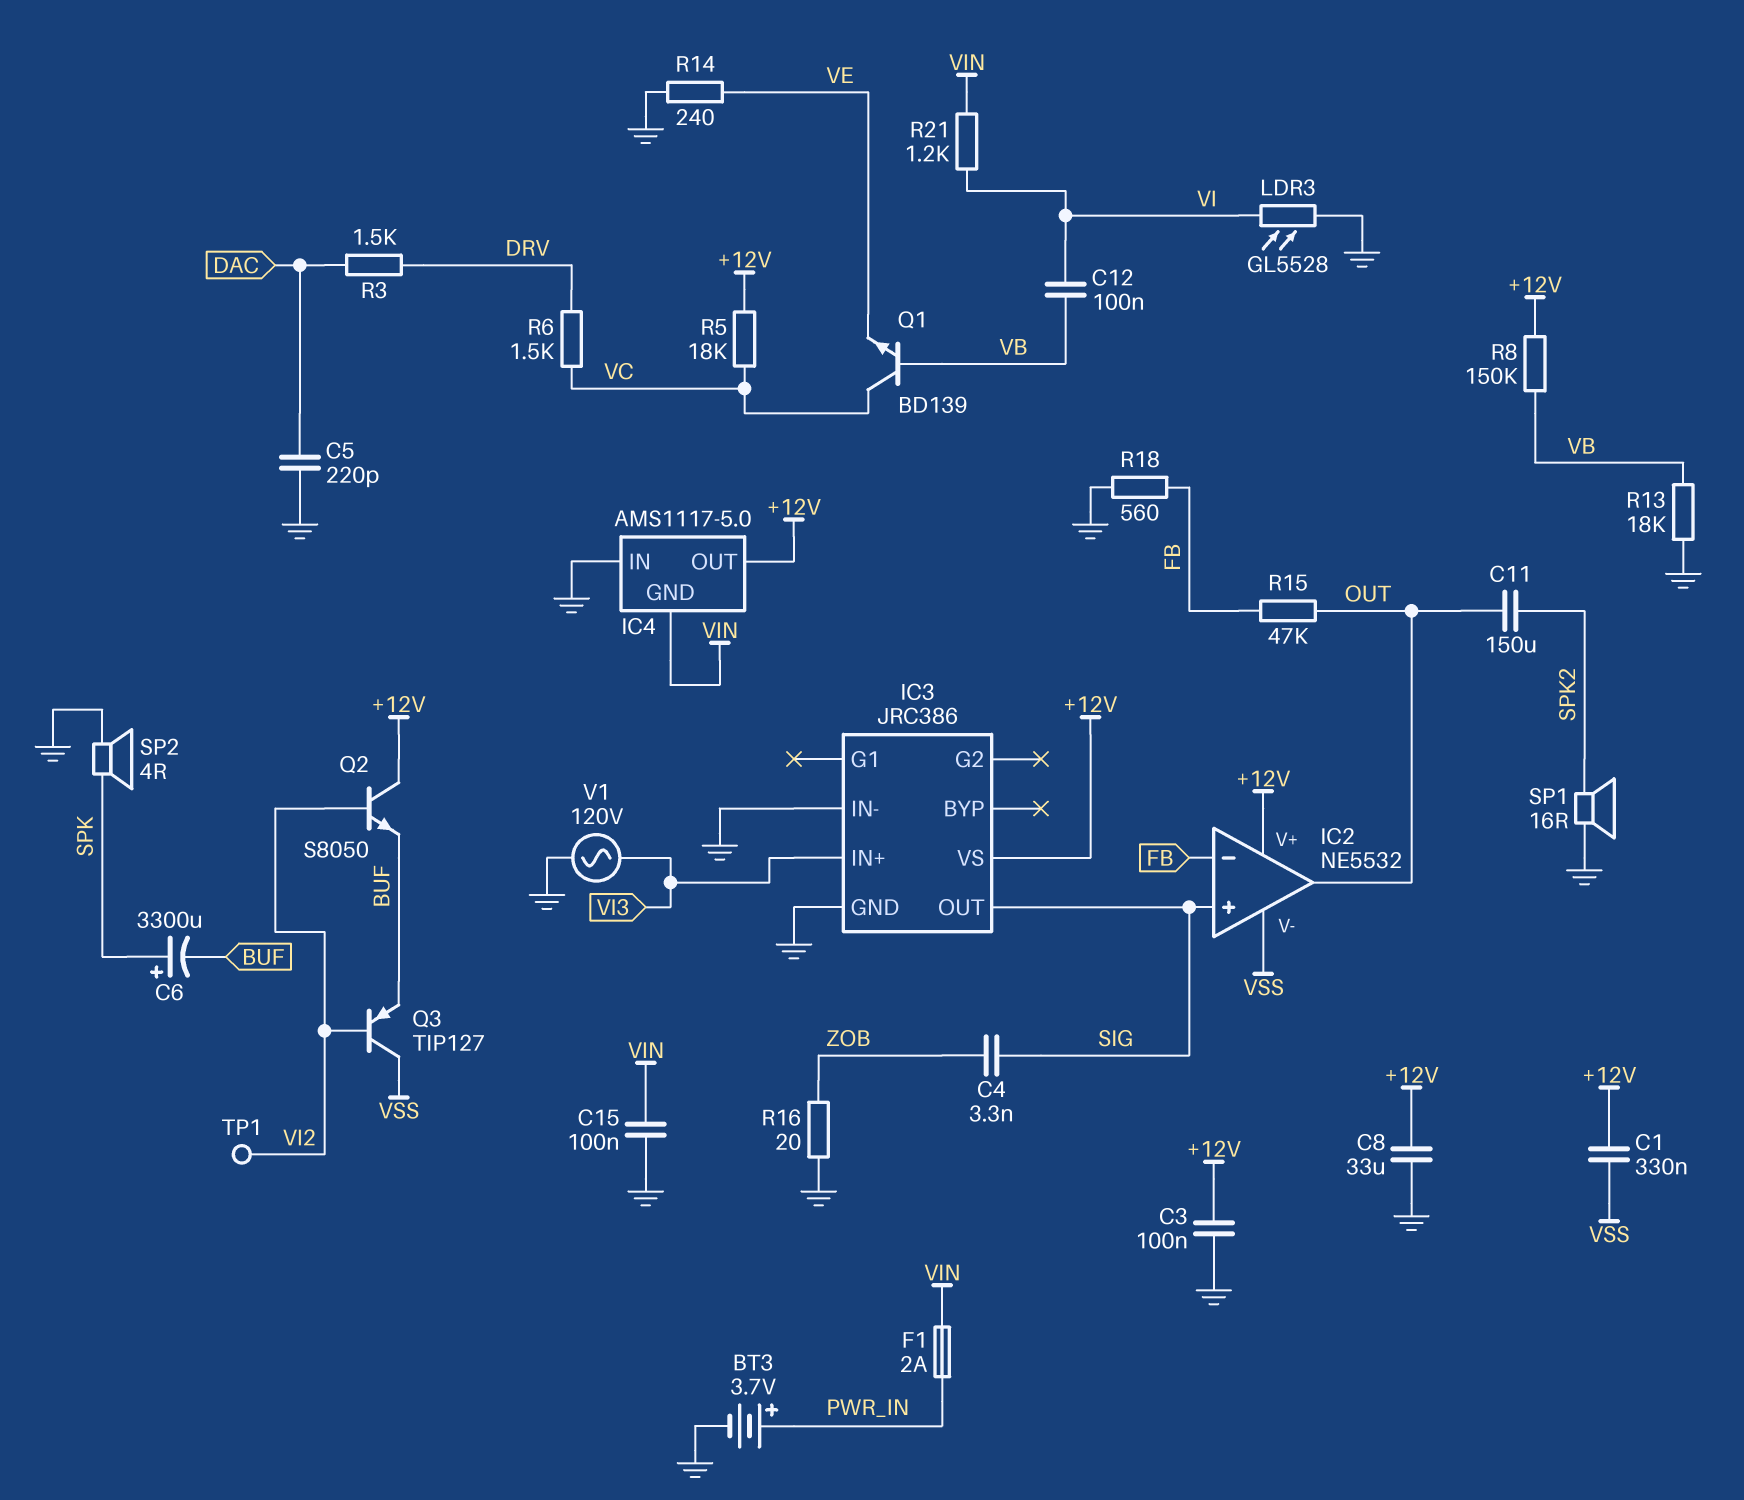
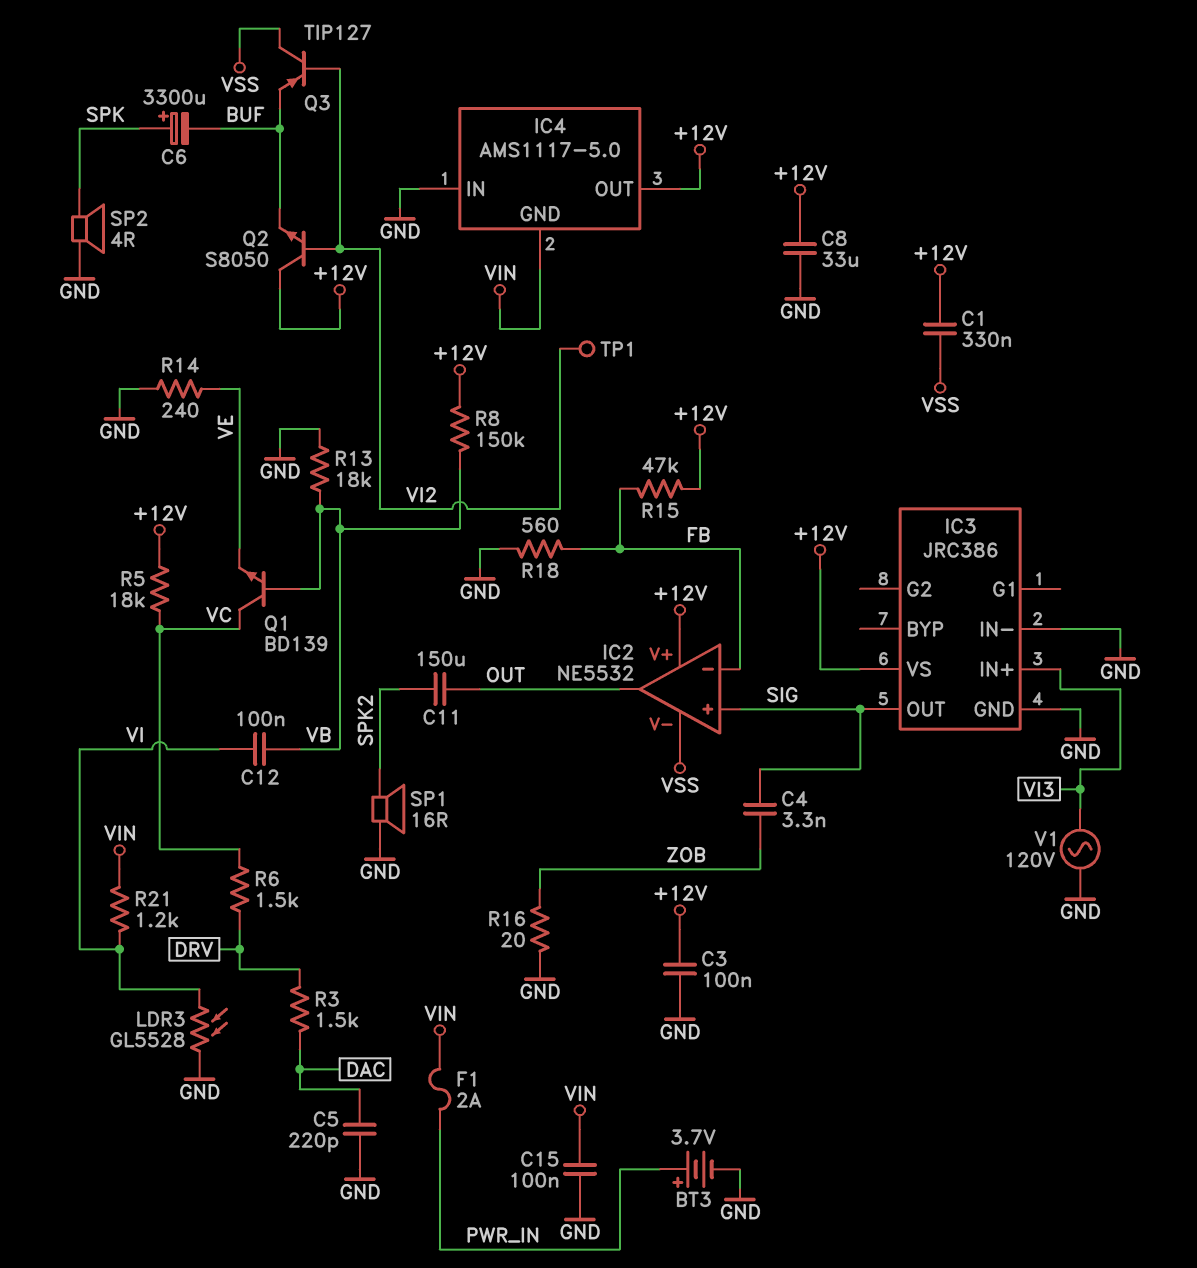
R15: 47k (FB, OUT) -> 47k (+12V, FB)

